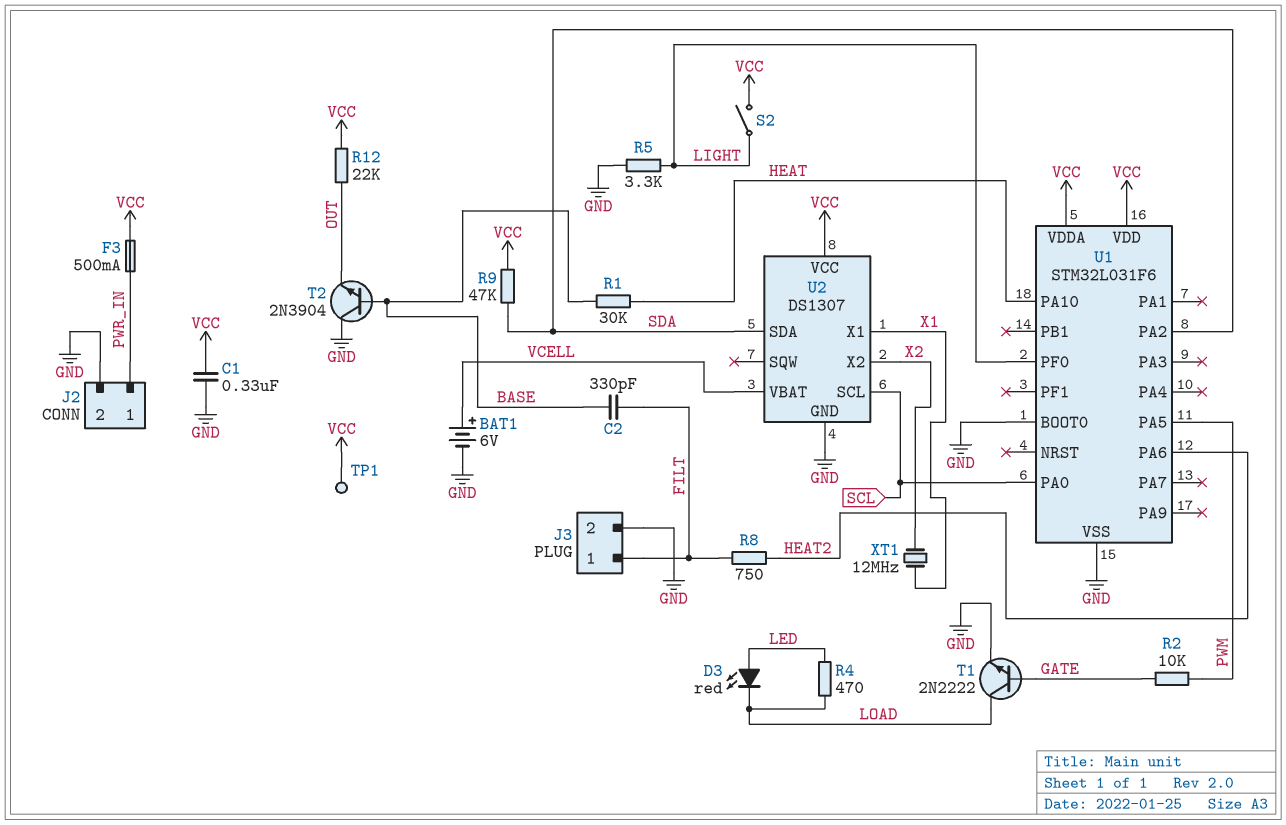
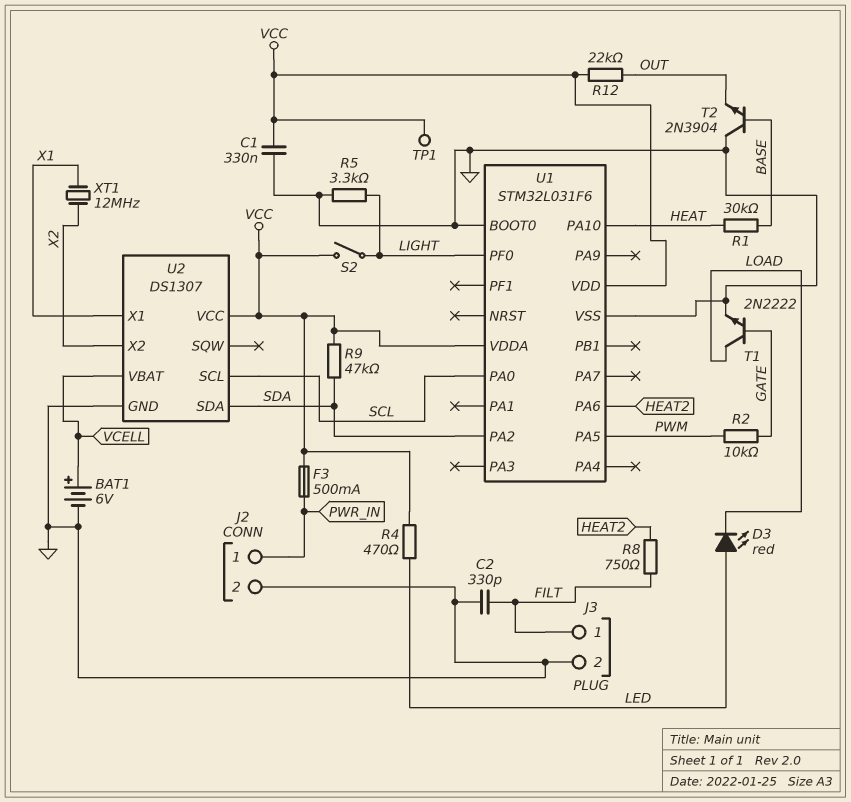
C2: 330pF (BASE, FILT) -> 330pF (FILT, GND)
R4: 470 (LED, LOAD) -> 470 (LED, VCC)

